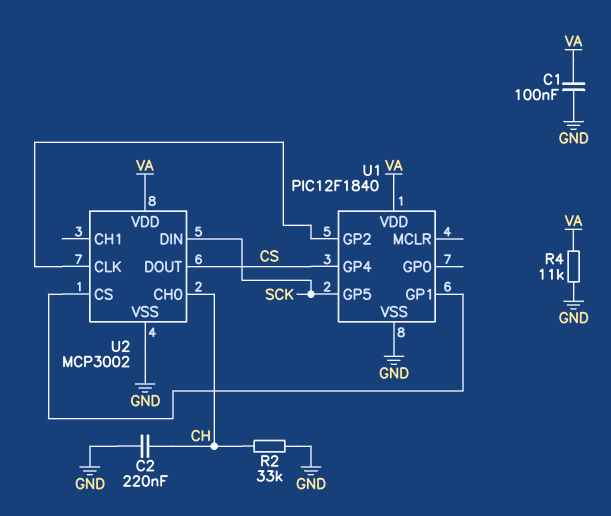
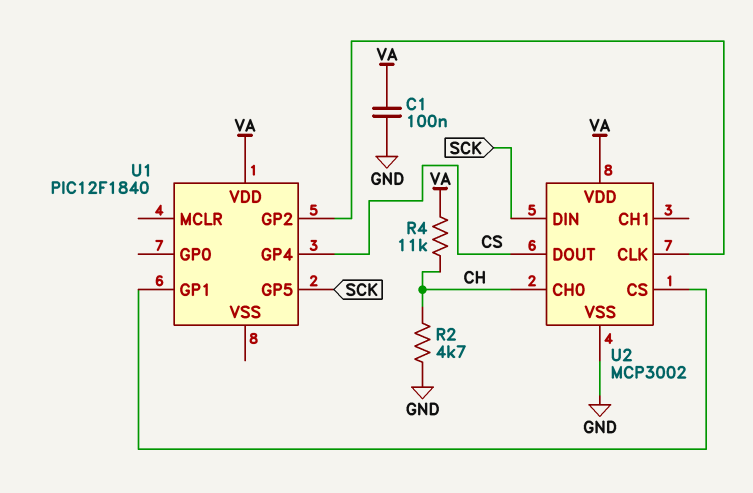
C2: 220nF (CH, GND) -> none
R2: 33k (CH, GND) -> 4.7k (CH, GND)
R4: 11k (GND, VA) -> 11k (CH, VA)
U1 pin VSS: GND -> none

